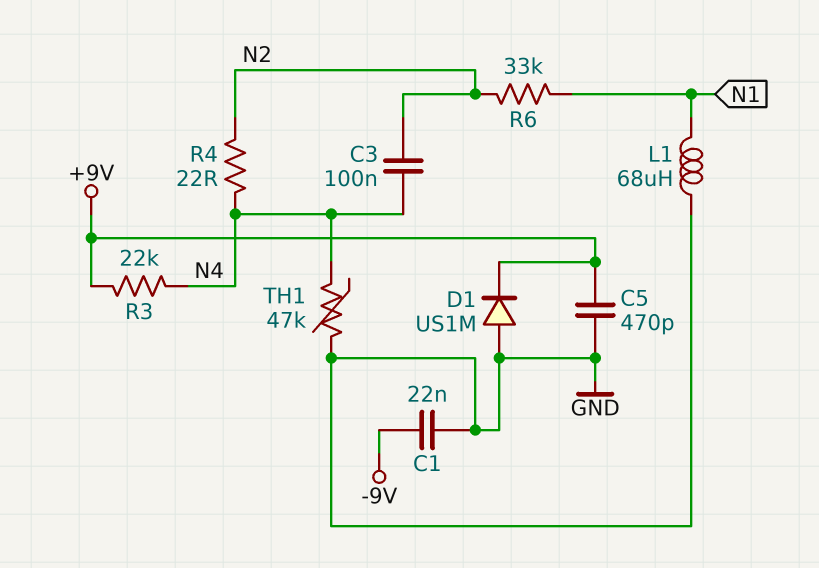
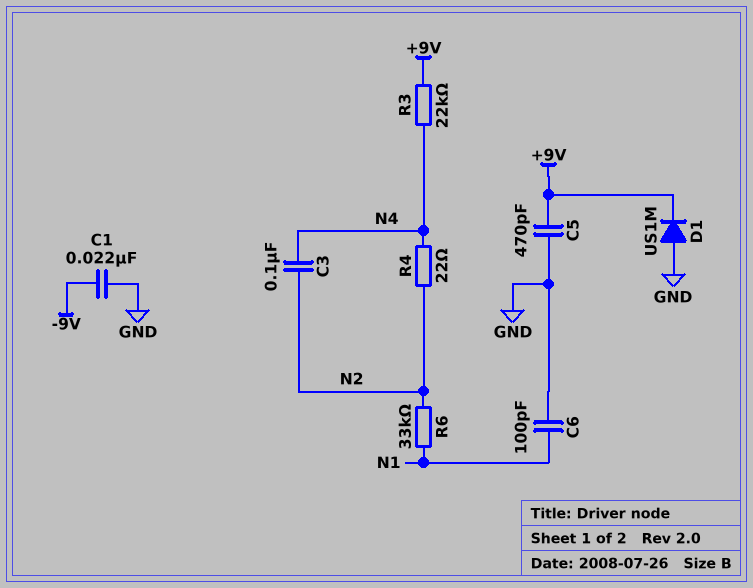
C6: none -> 100pF (GND, N1)
L1: 68uH (GND, N1) -> none
TH1: 47k (GND, N4) -> none

